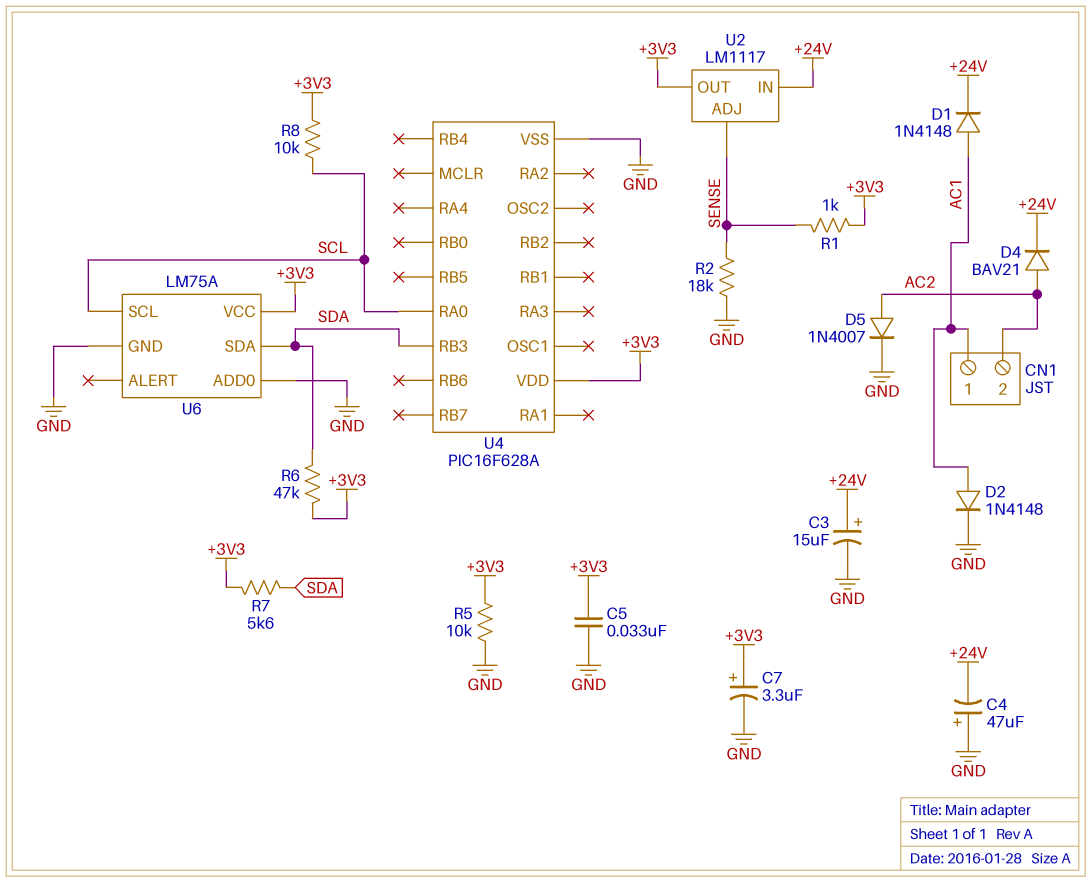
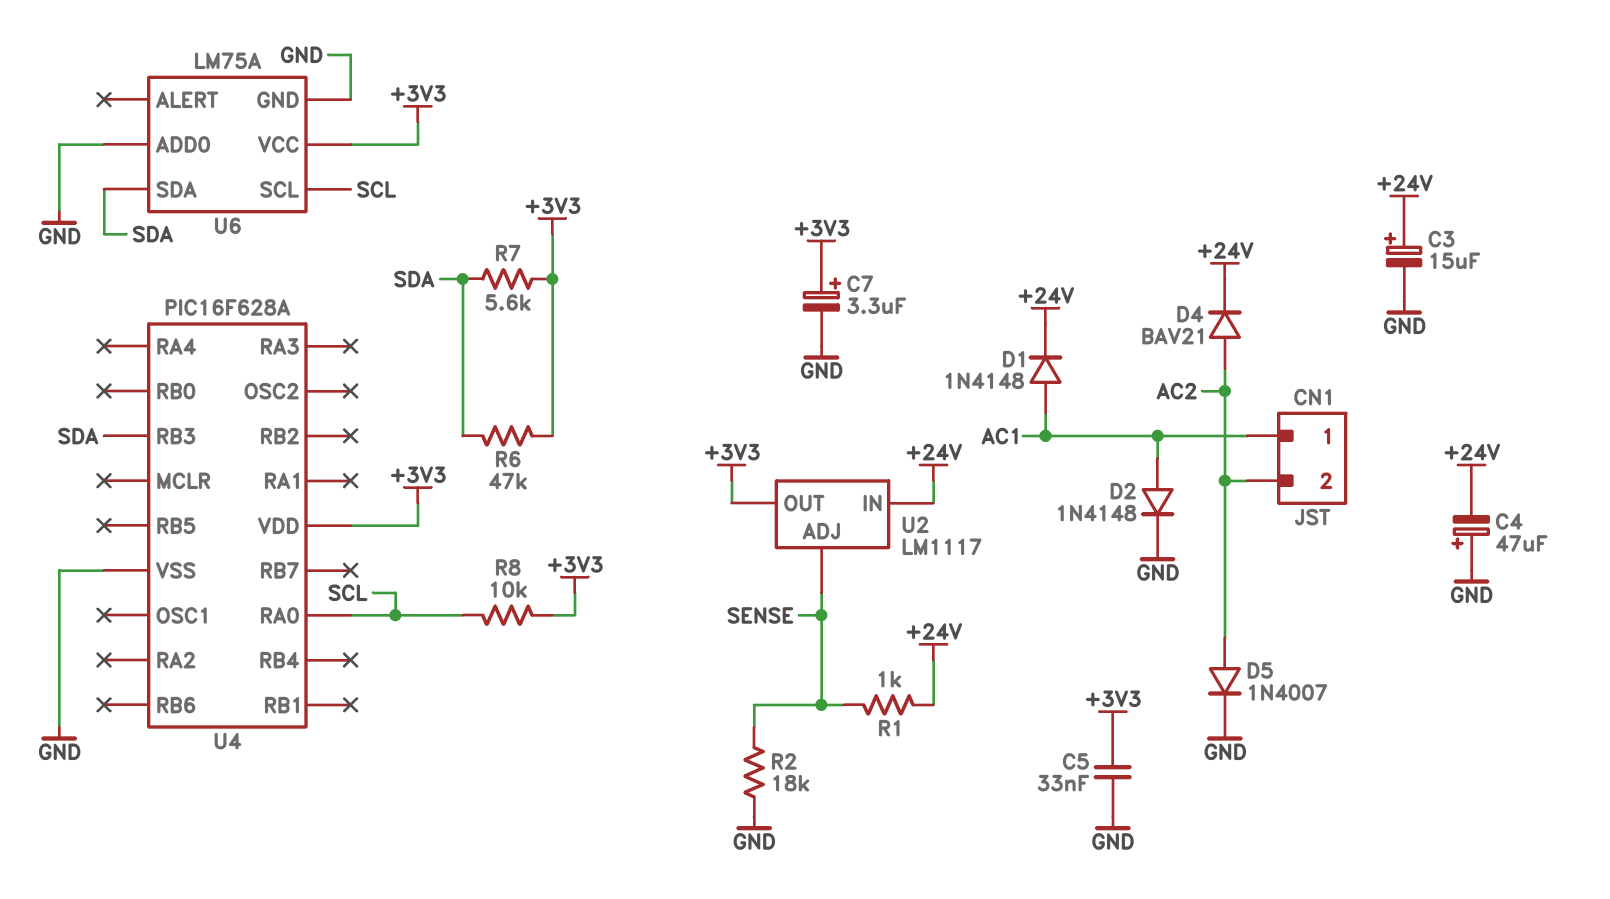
R1: 1k (+3V3, SENSE) -> 1k (+24V, SENSE)
R5: 10k (+3V3, GND) -> none

